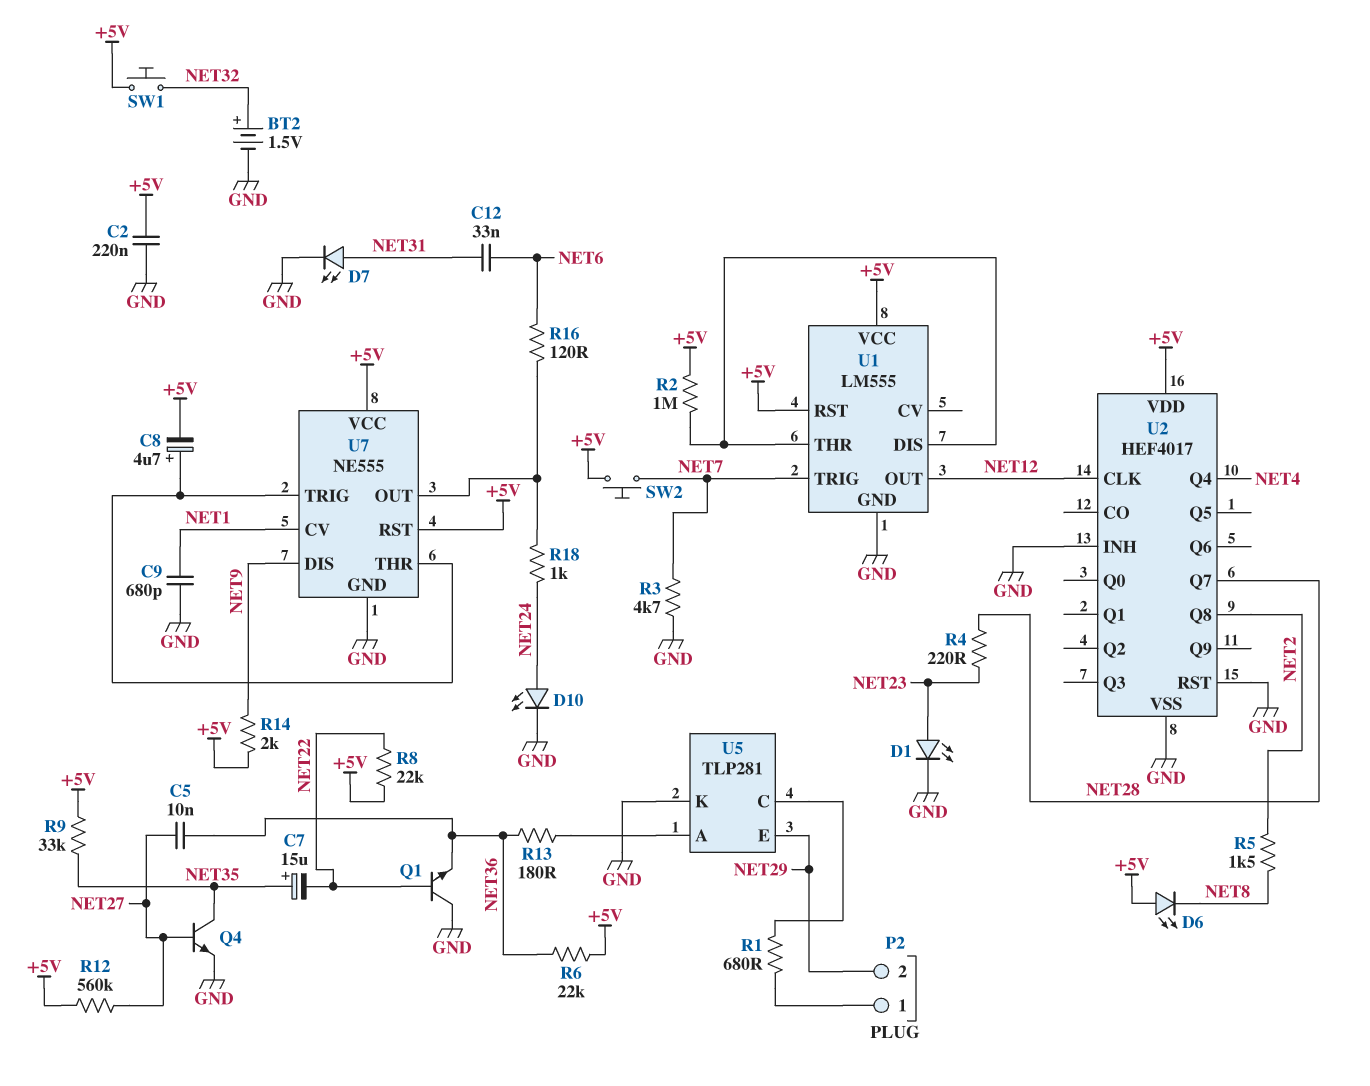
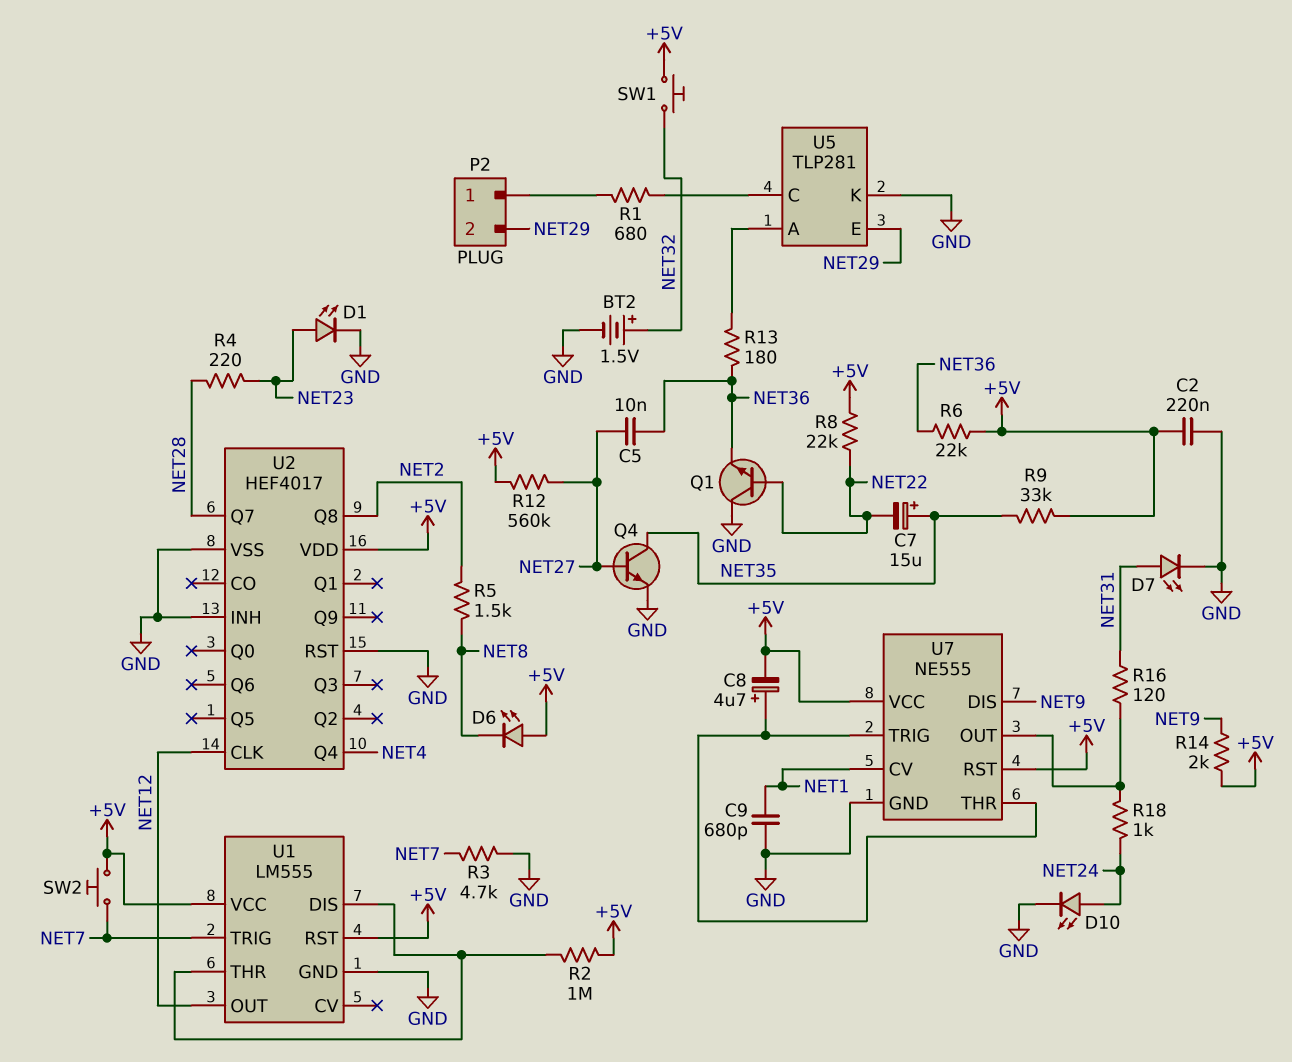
C12: 33nF (NET6, NET31) -> none
R16: 120 (NET6, U7/OUT) -> 120 (NET31, U7/OUT)

